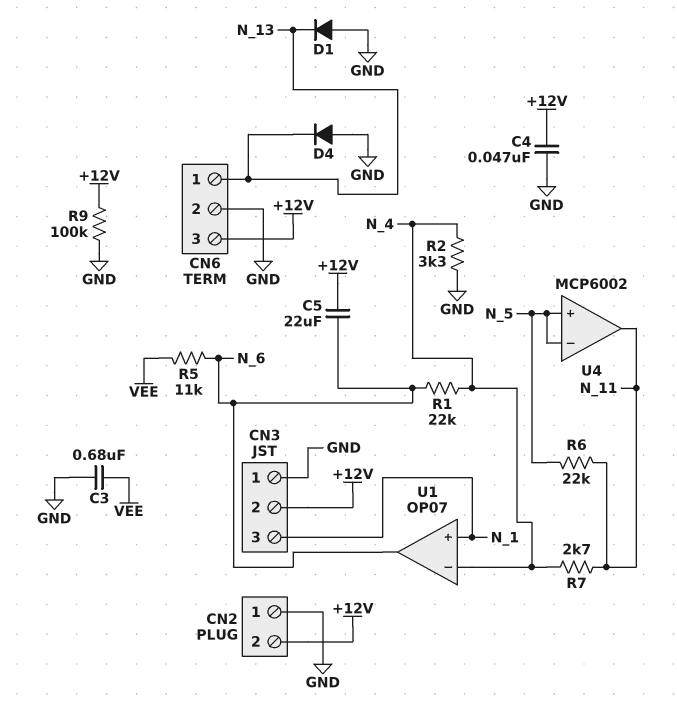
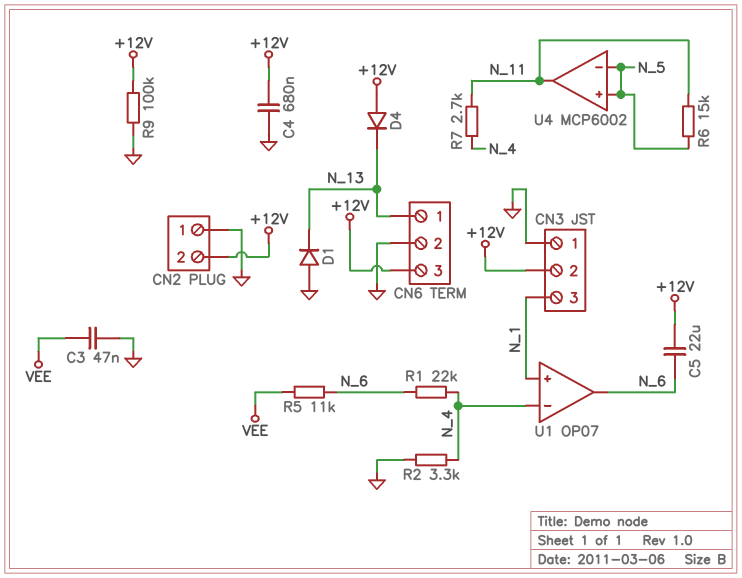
C3: 680nF (GND, VEE) -> 47nF (GND, VEE)
C4: 47nF (+12V, GND) -> 680nF (+12V, GND)
D4: diode (A GND, K N_13) -> diode (A +12V, K N_13)
R6: 22k (N_5, N_11) -> 15k (N_5, N_11)

